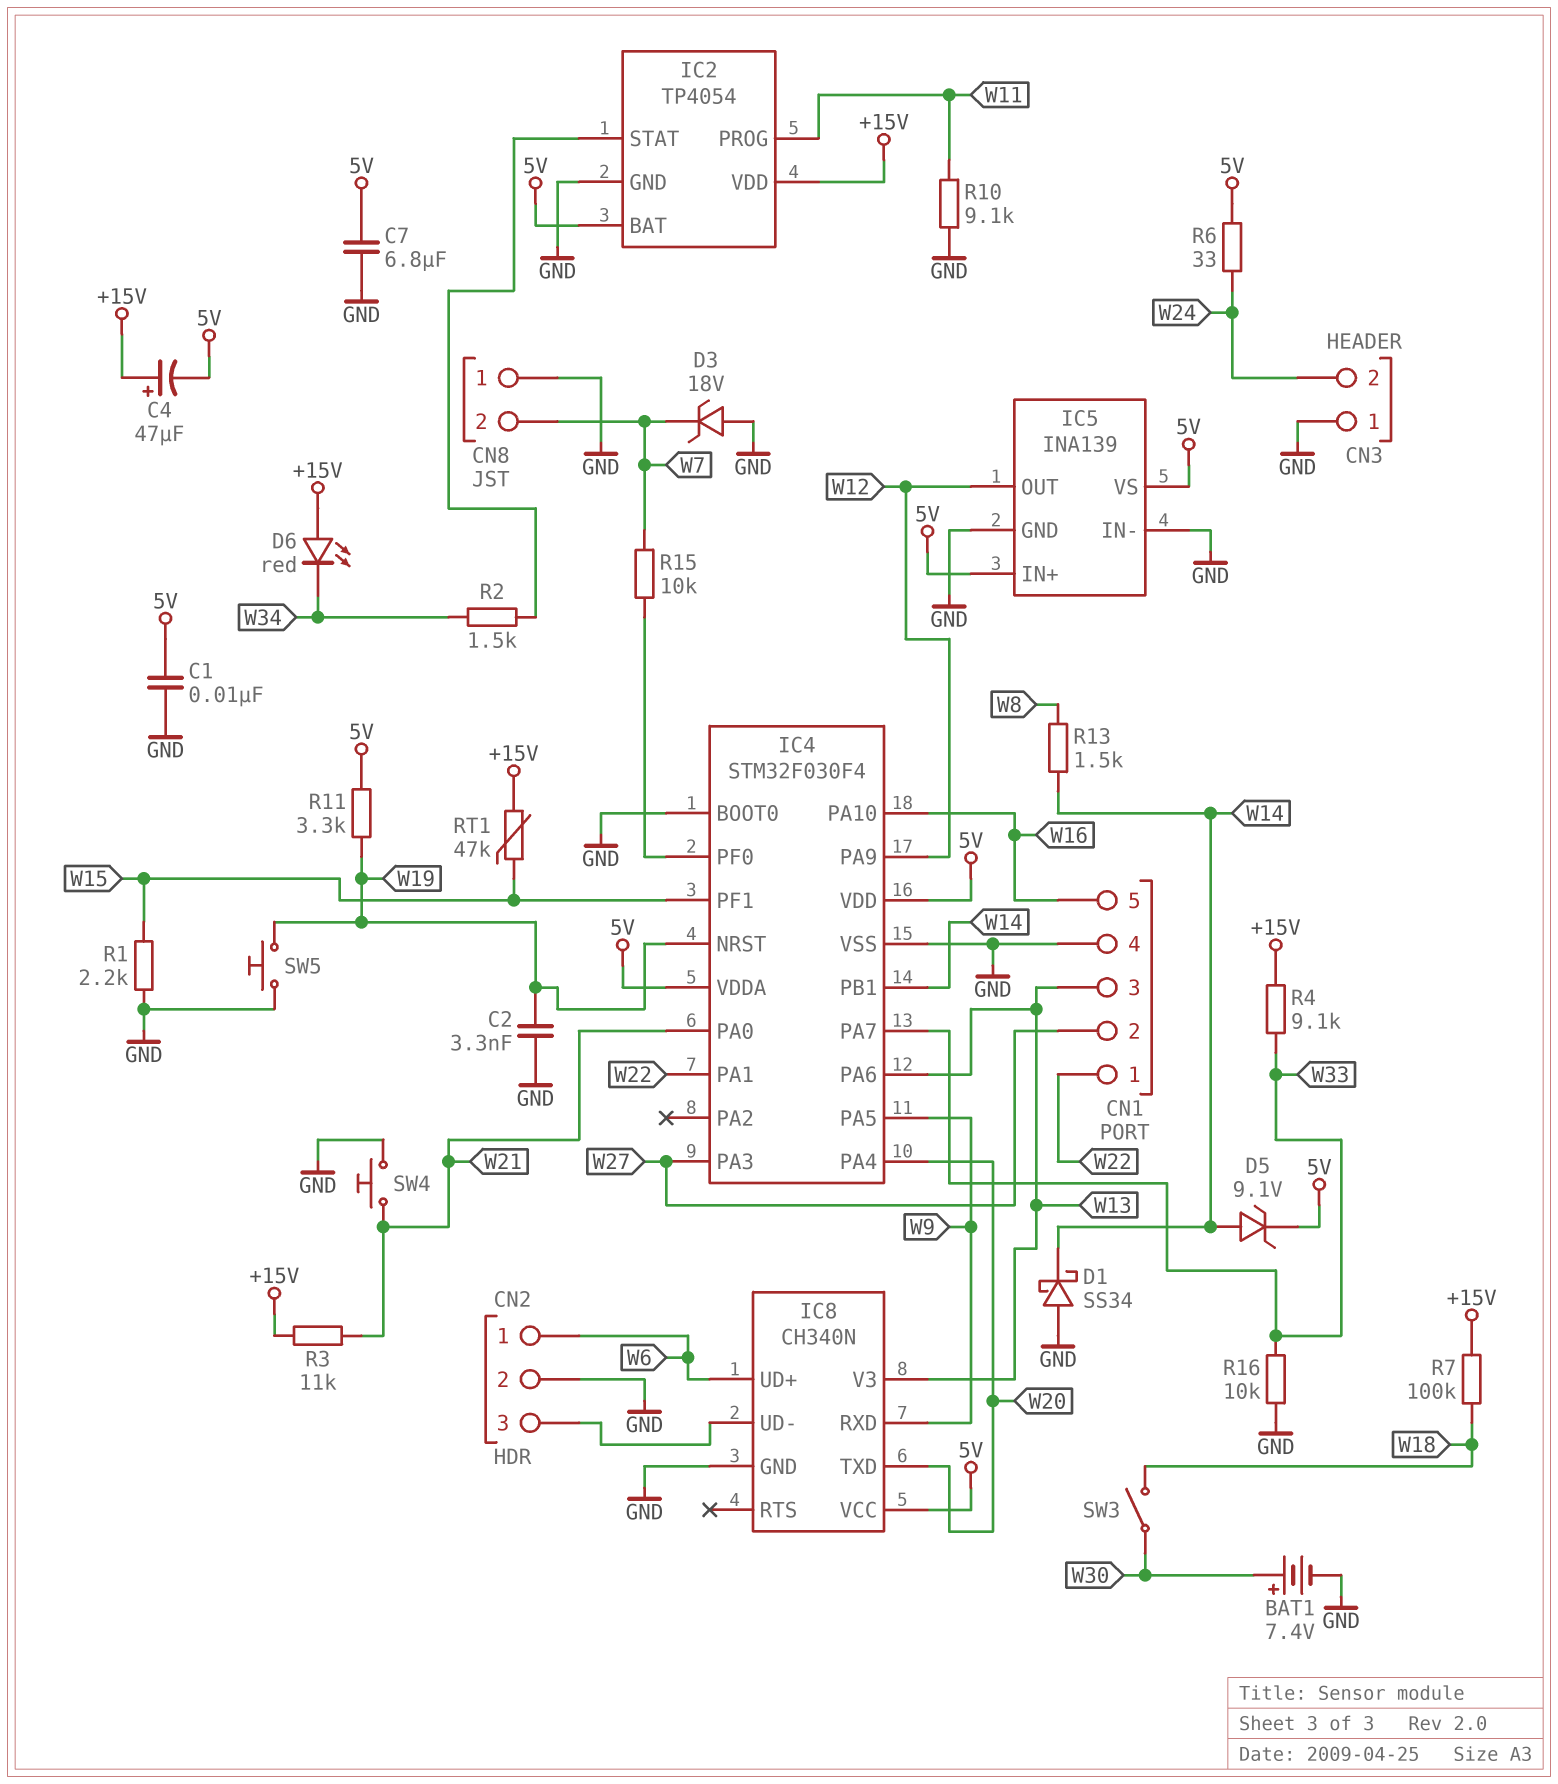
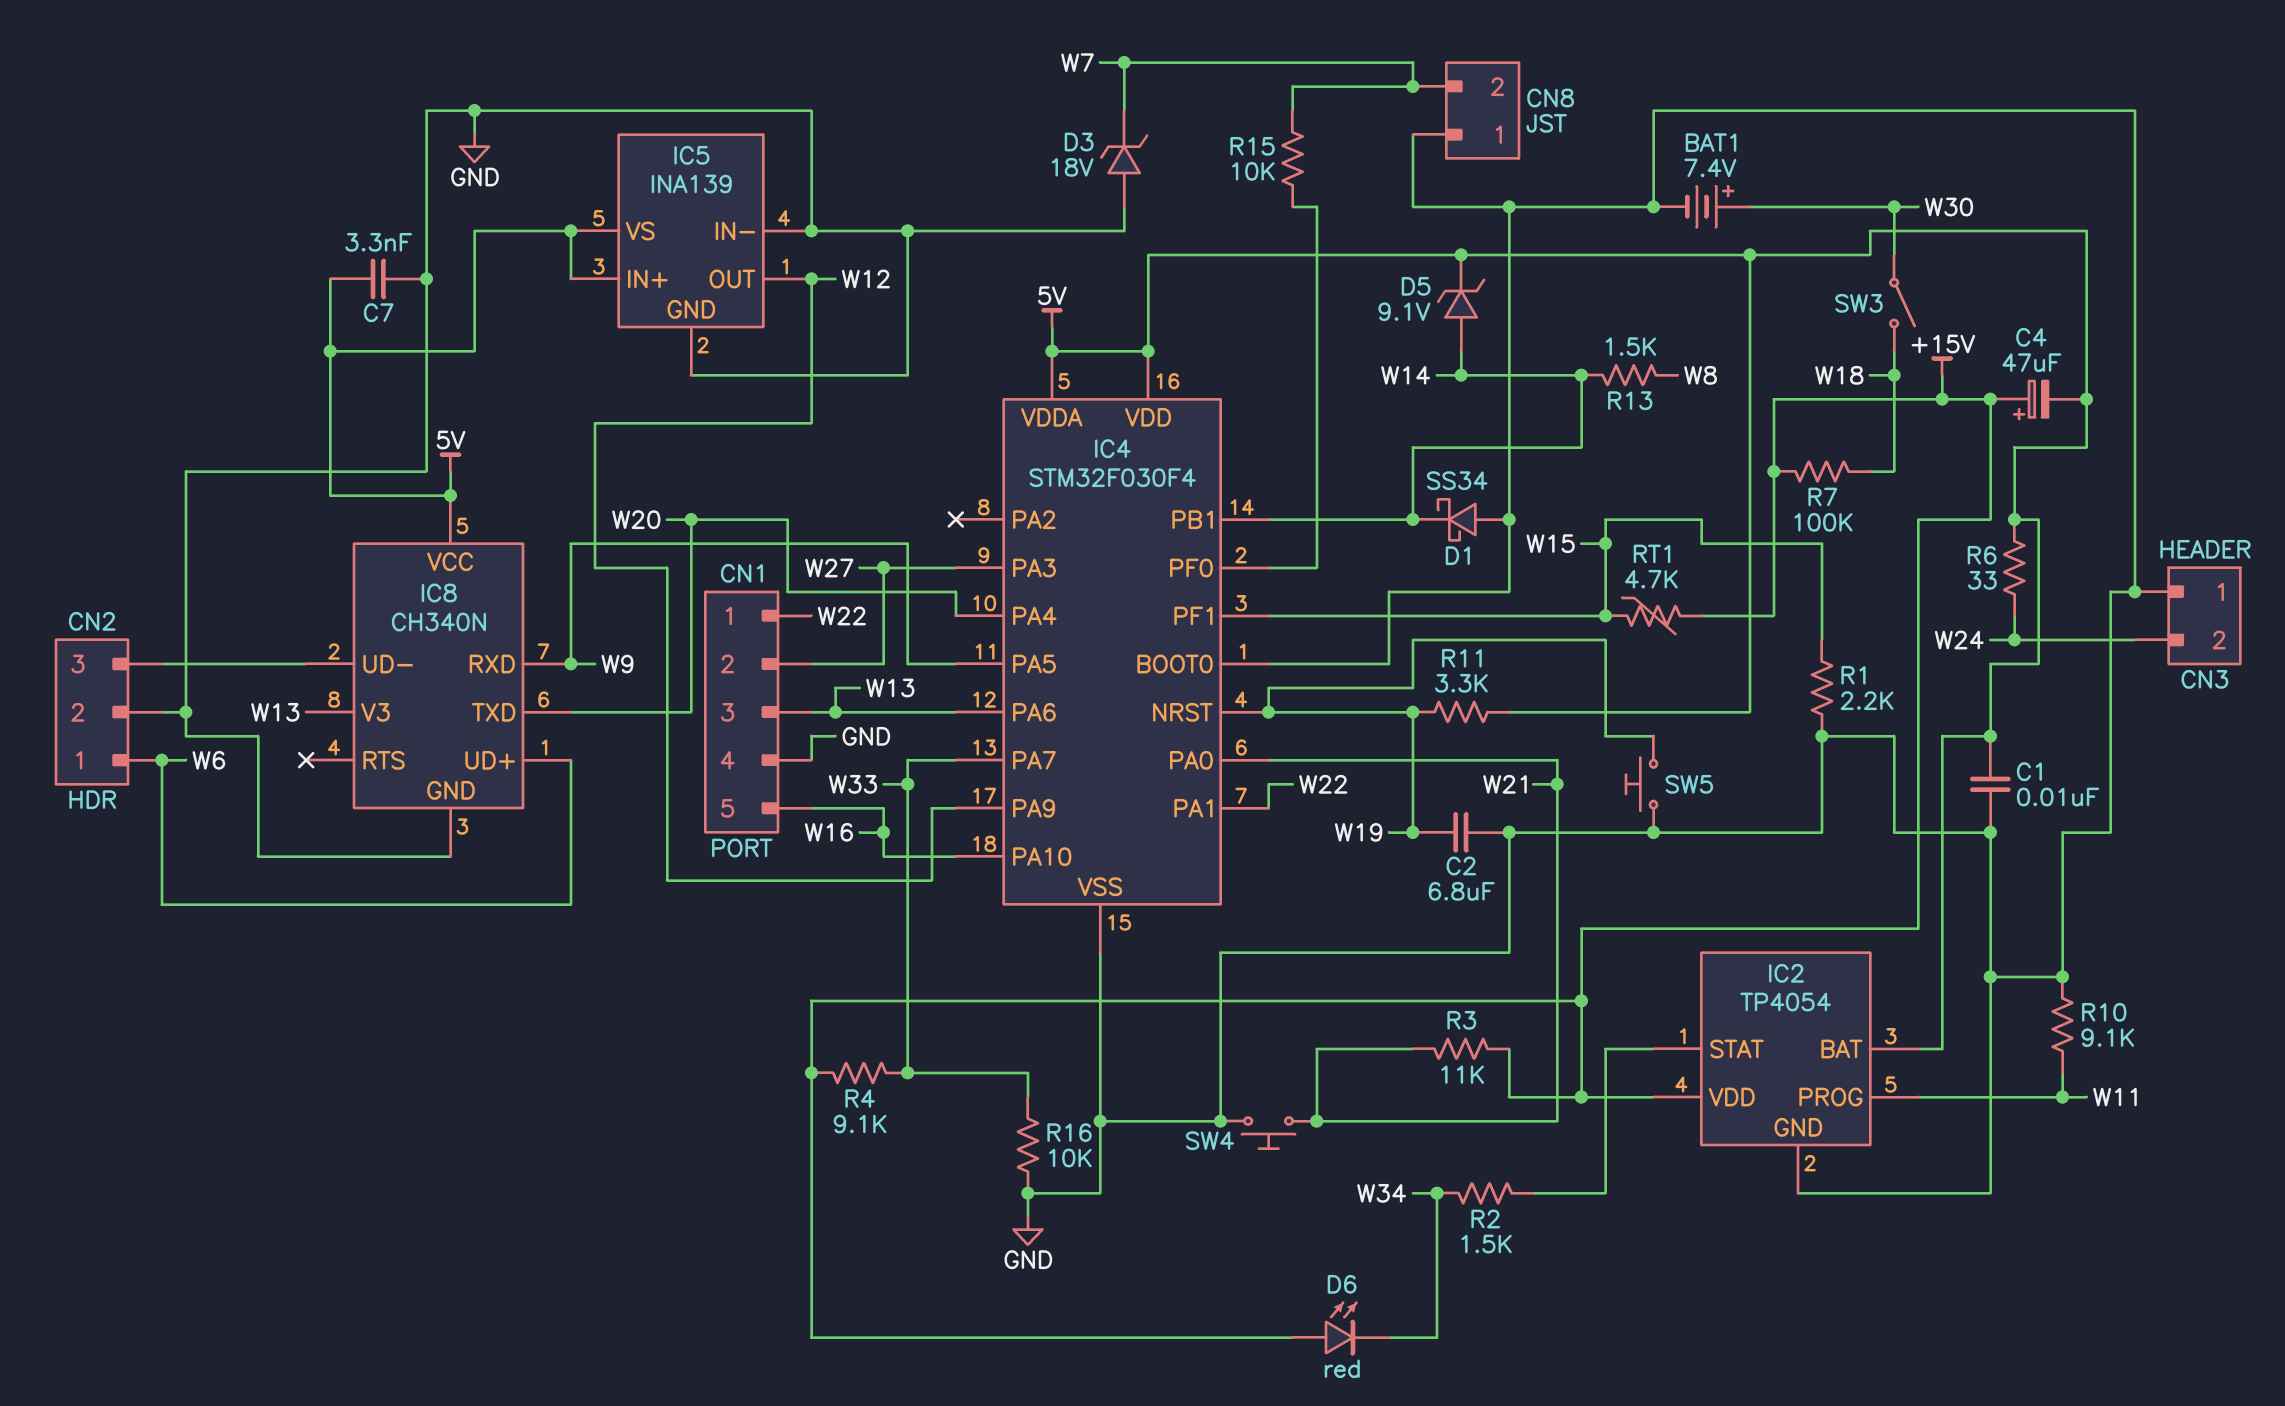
C2: 3.3nF (GND, W19) -> 6.8uF (GND, W19)
C7: 6.8uF (5V, GND) -> 3.3nF (5V, GND)
RT1: 47k (+15V, W15) -> 4.7k (+15V, W15)

